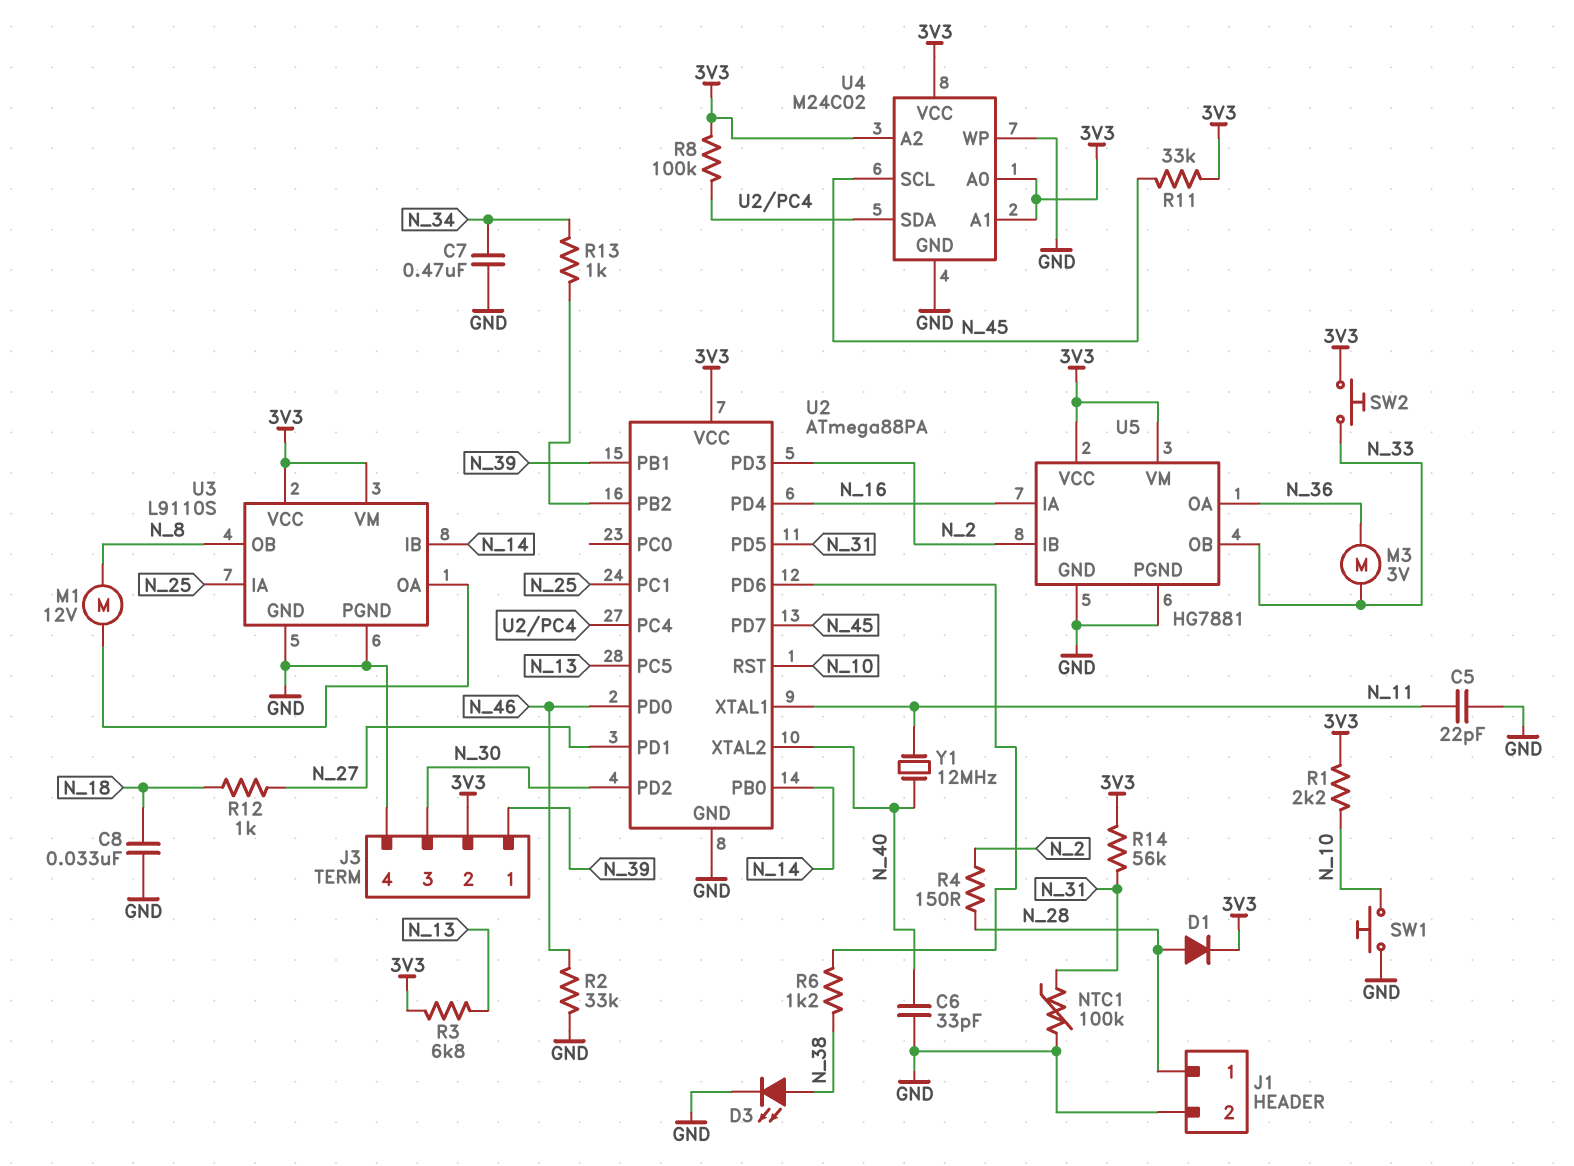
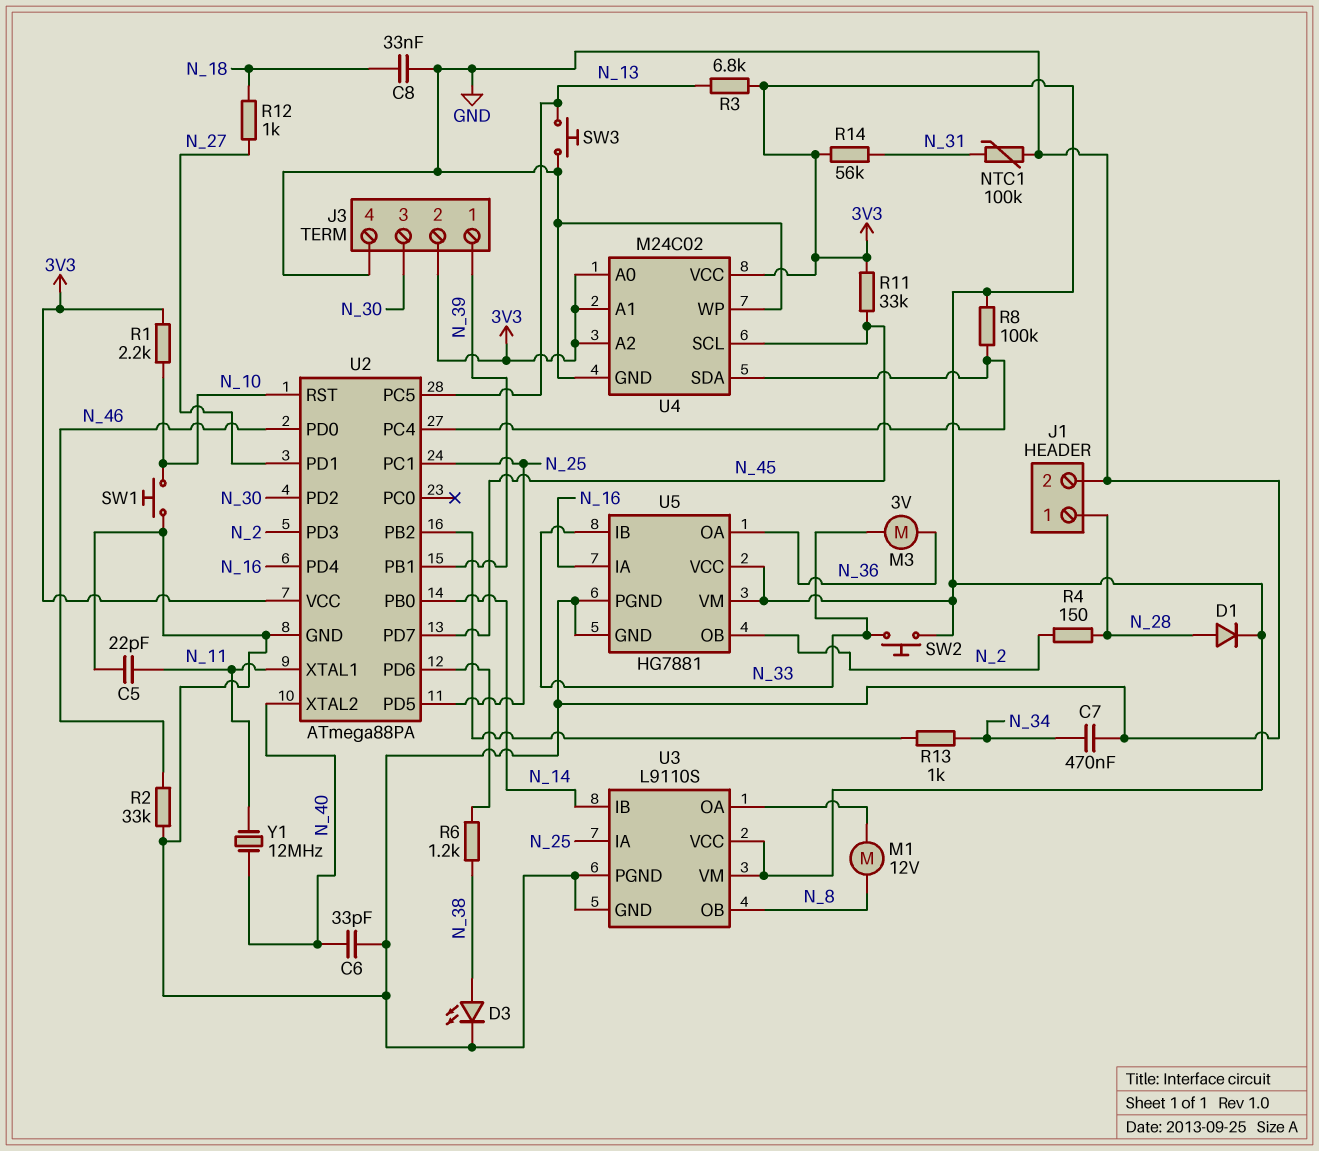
SW3: none -> button (GND, N_13)
U2 pin PD5: N_31 -> N_25
U5 pin IB: N_2 -> N_33
U5 pin OB: N_33 -> N_2

